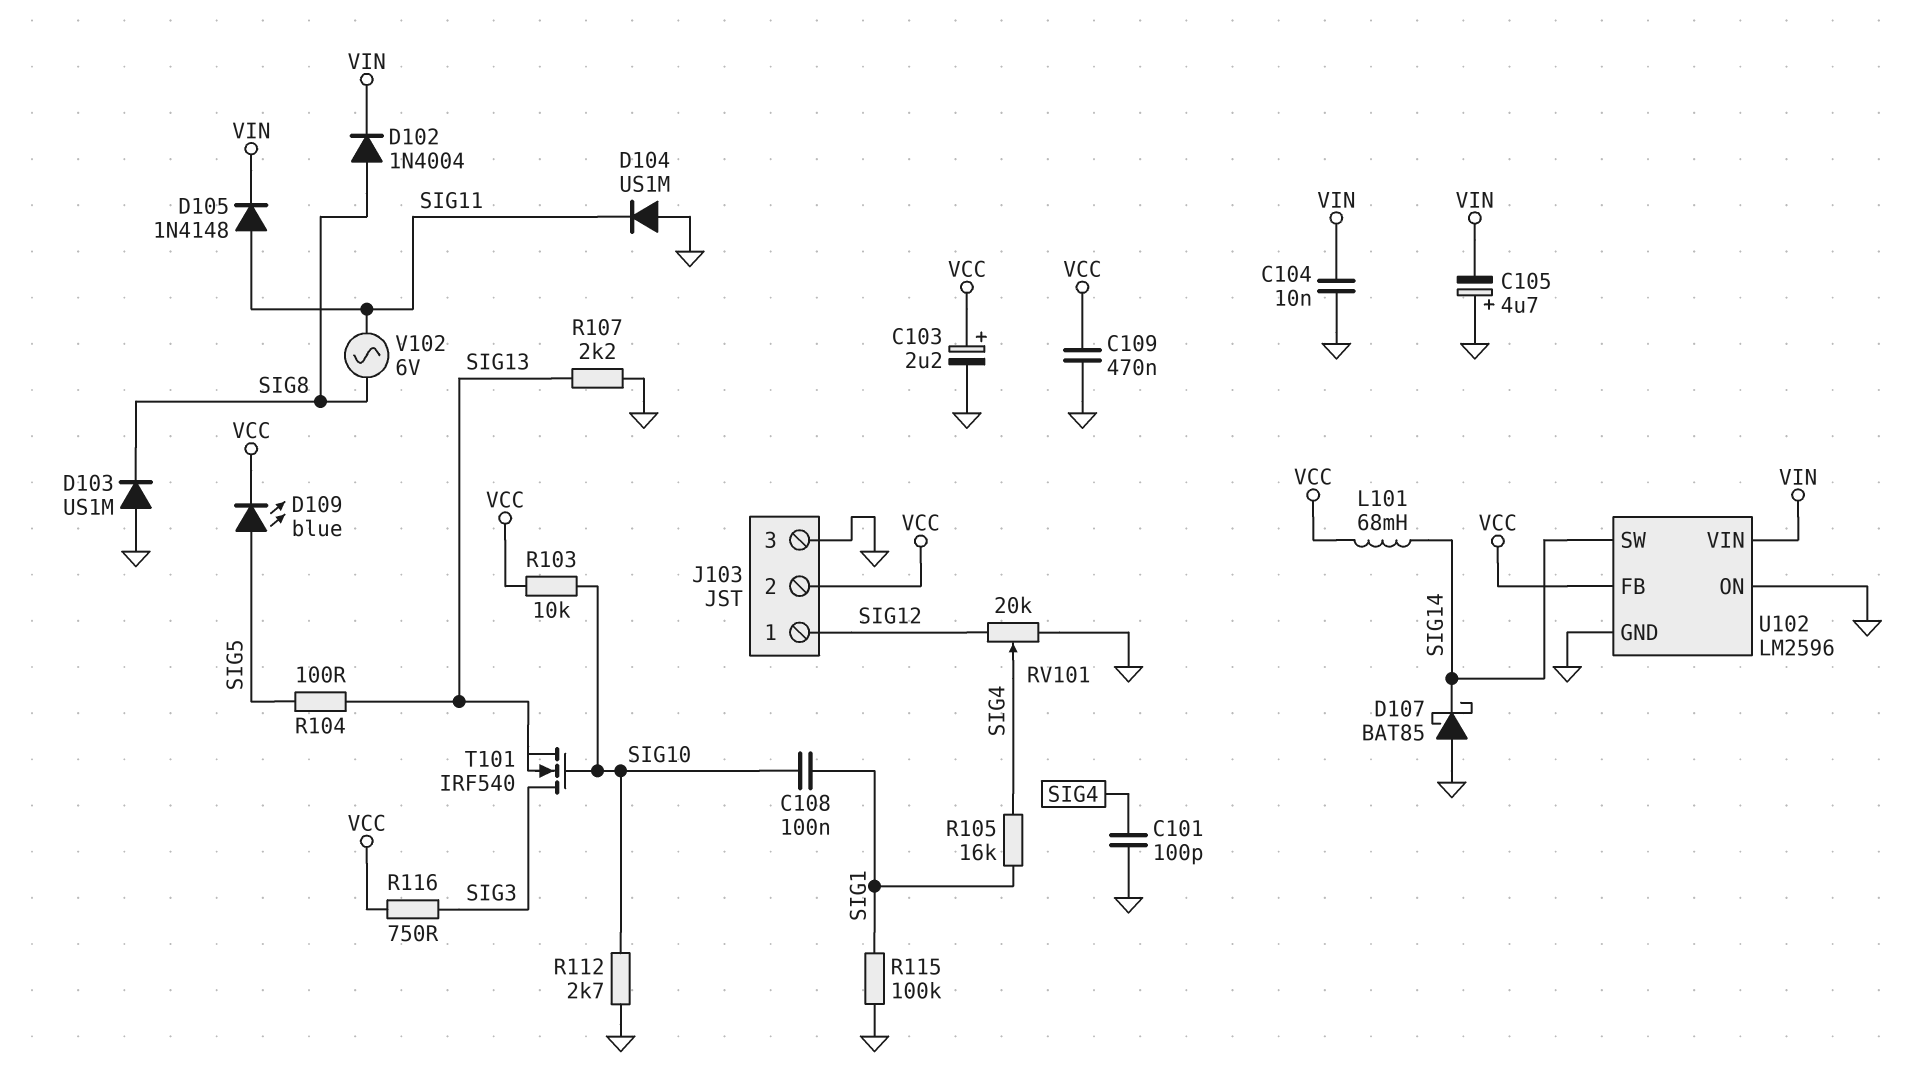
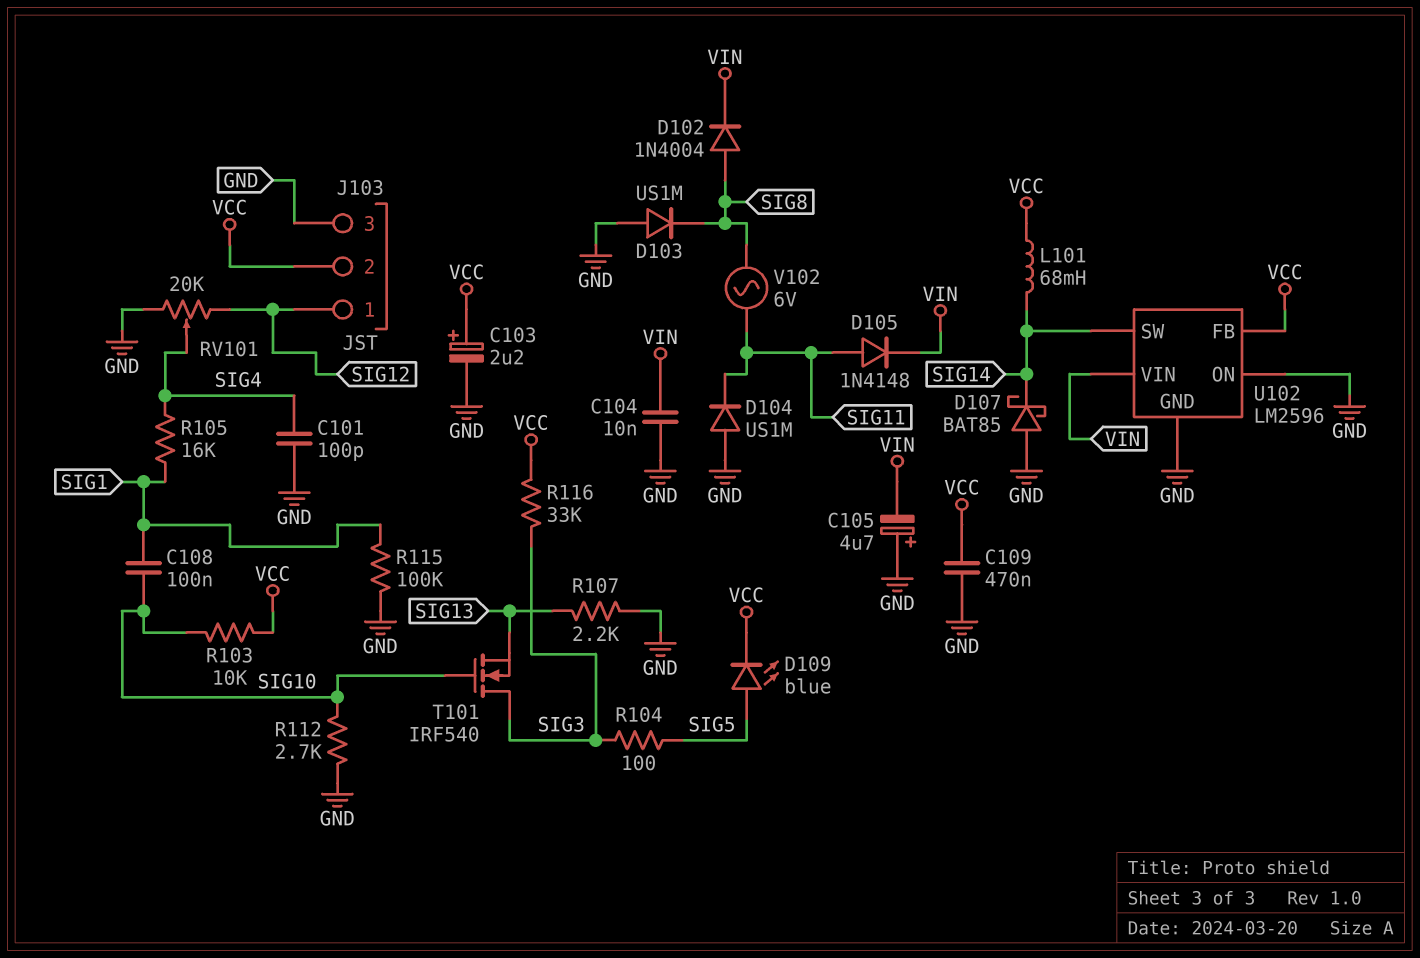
R104: 100 (SIG5, SIG13) -> 100 (SIG3, SIG5)
R116: 750 (SIG3, VCC) -> 33k (SIG3, VCC)

